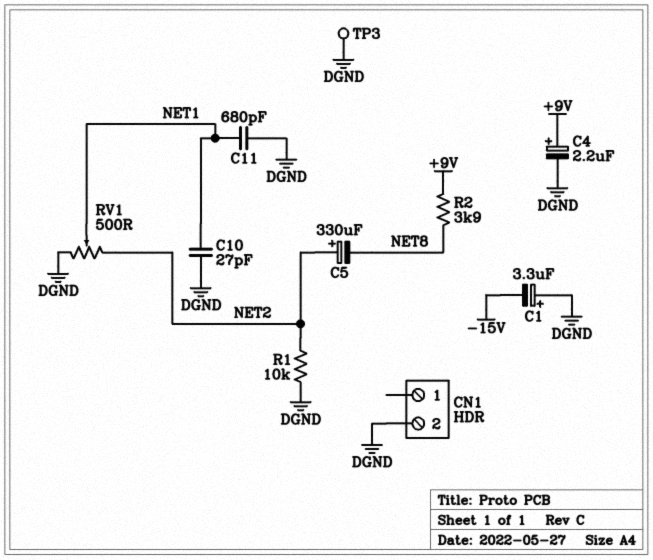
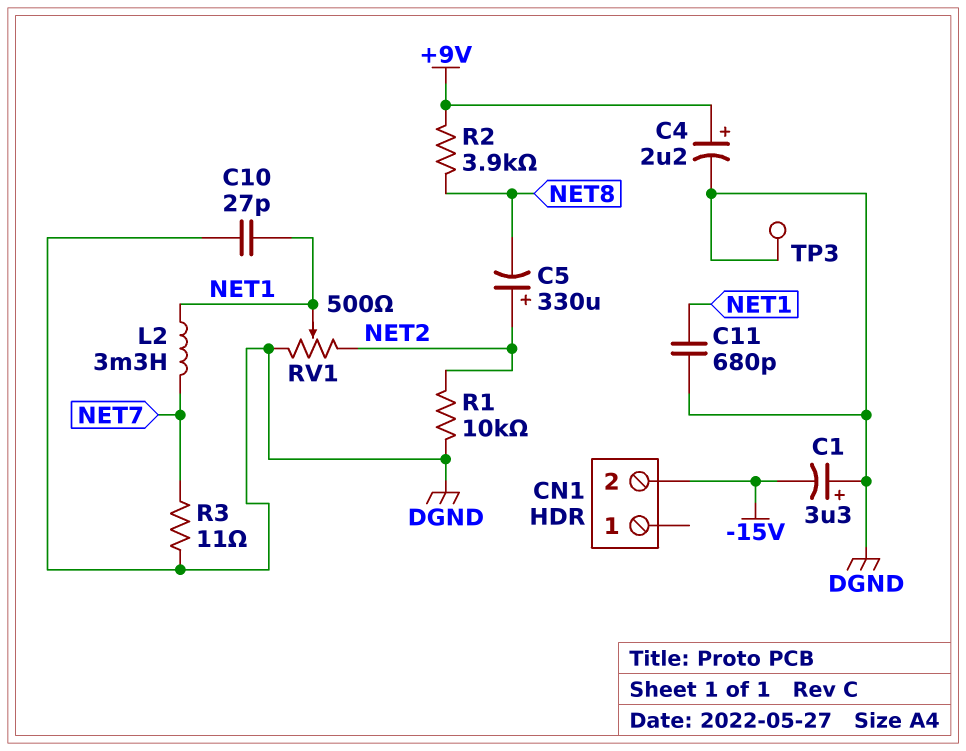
CN1 pin 2: DGND -> -15V
L2: none -> 3.3mH (NET1, NET7)
R3: none -> 11 (DGND, NET7)

